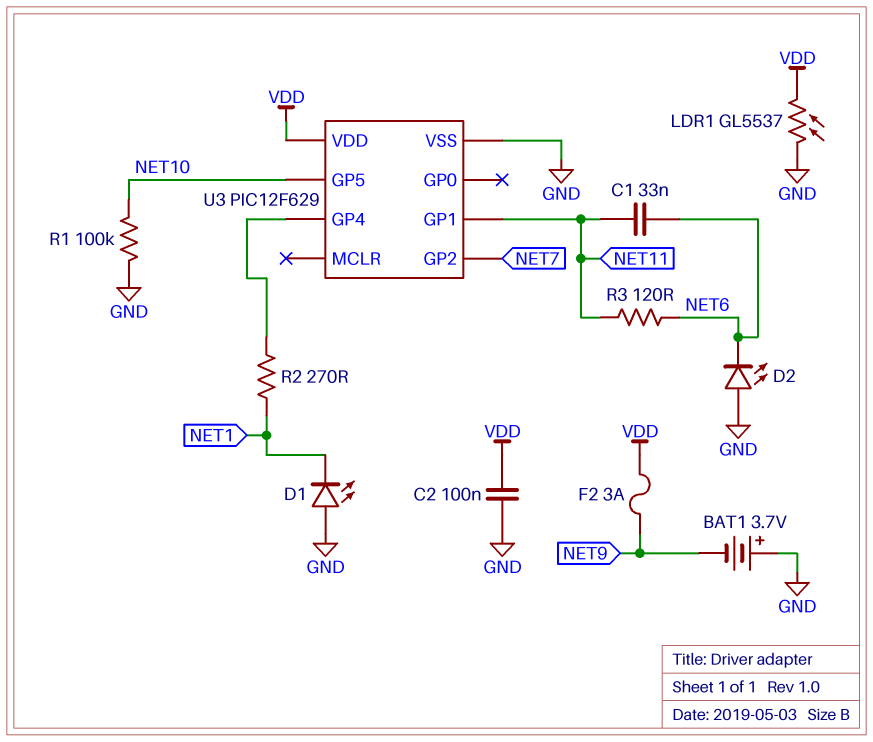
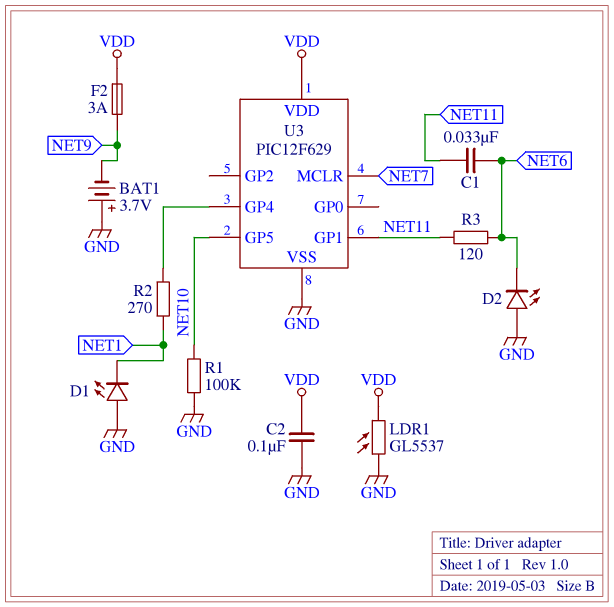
U3 pin GP2: NET7 -> none
U3 pin MCLR: none -> NET7

